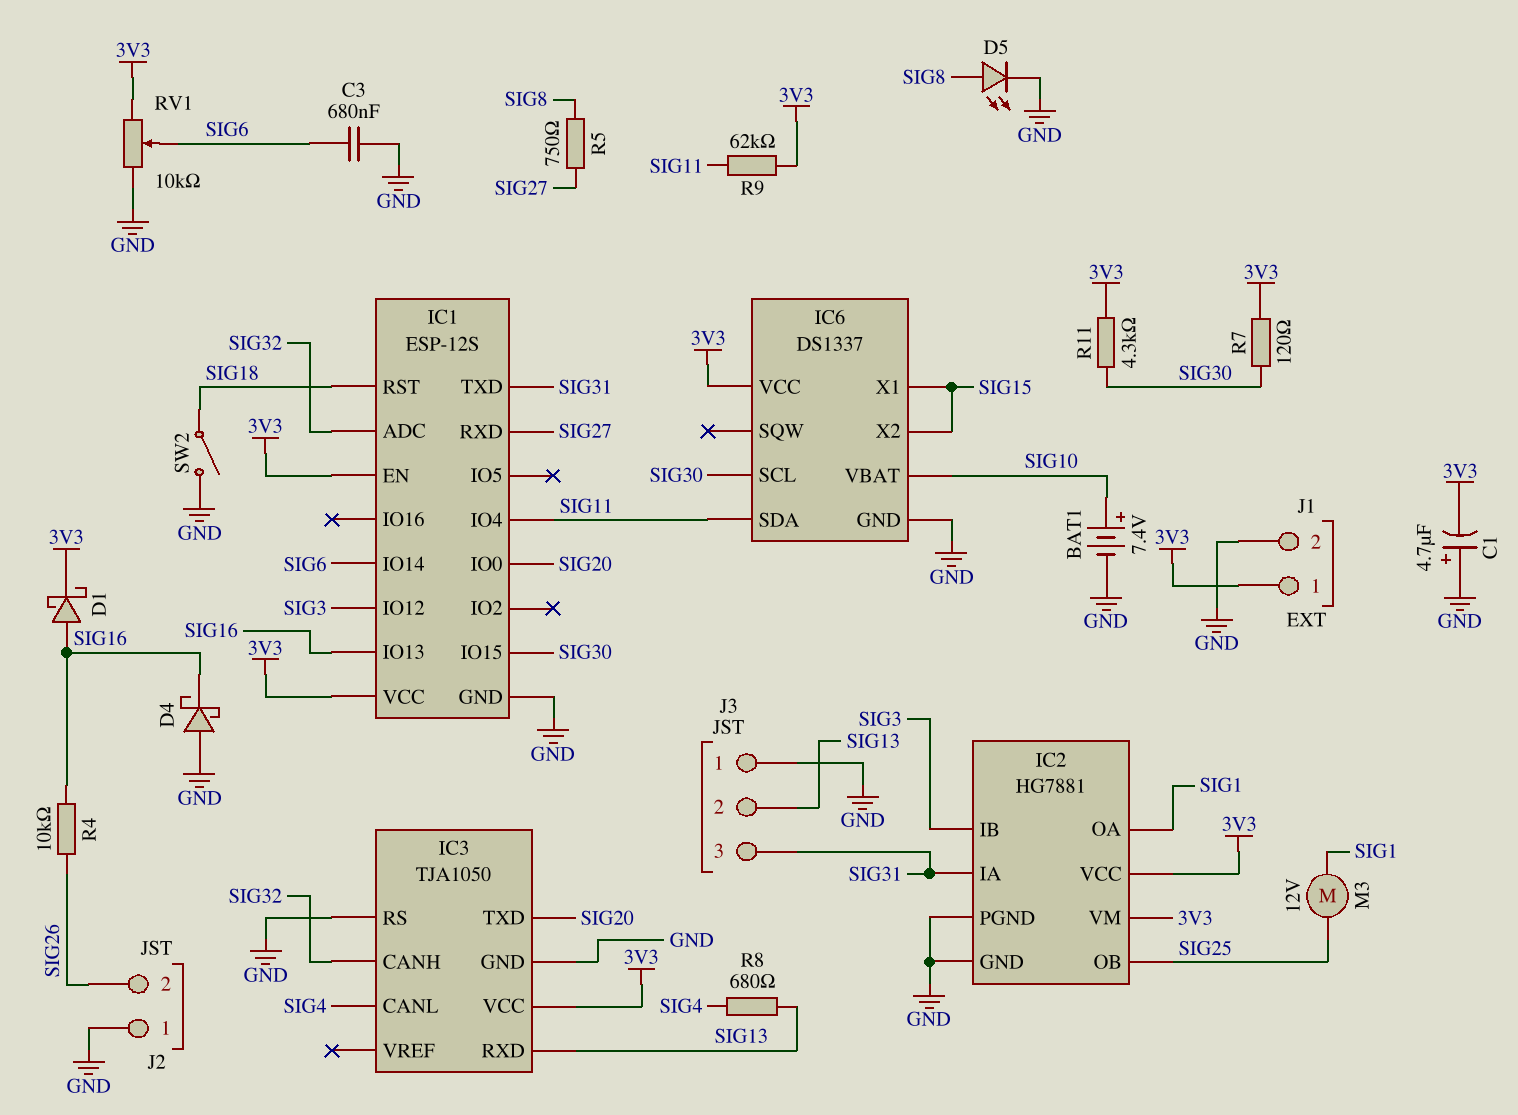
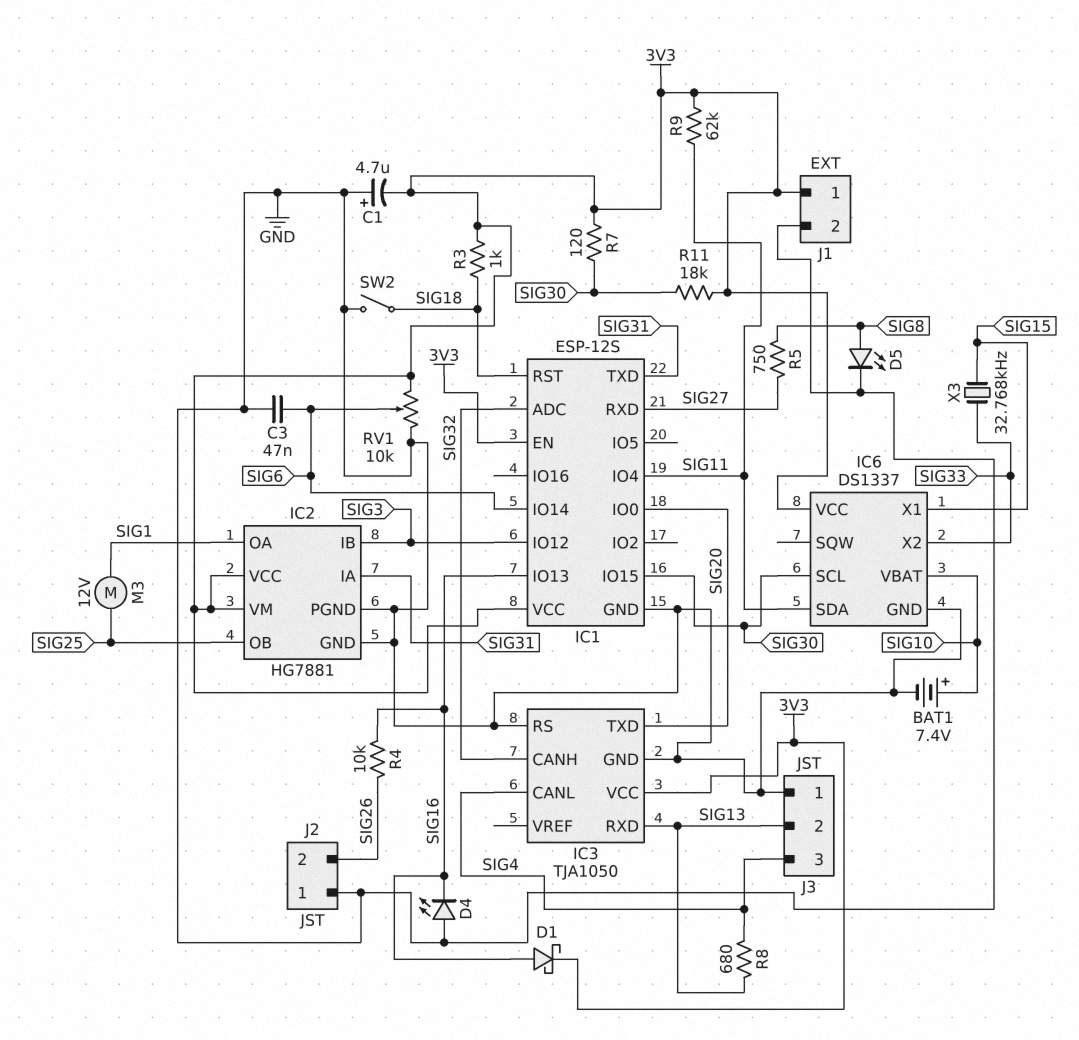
C3: 680nF (GND, SIG6) -> 47nF (GND, SIG6)
D4: schottky (A GND, K SIG16) -> LED (A GND, K SIG16)
IC6 pin X2: SIG15 -> SIG33
J3 pin 3: SIG31 -> SIG4
R3: none -> 1k (3V3, SIG18)
R11: 4.3k (3V3, SIG30) -> 18k (3V3, SIG30)
X3: none -> 32.768kHz (SIG15, SIG33)

